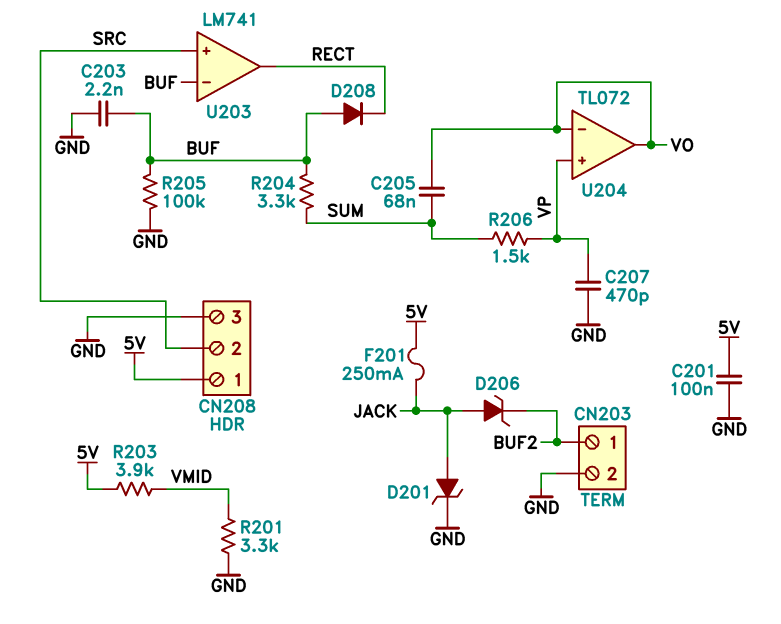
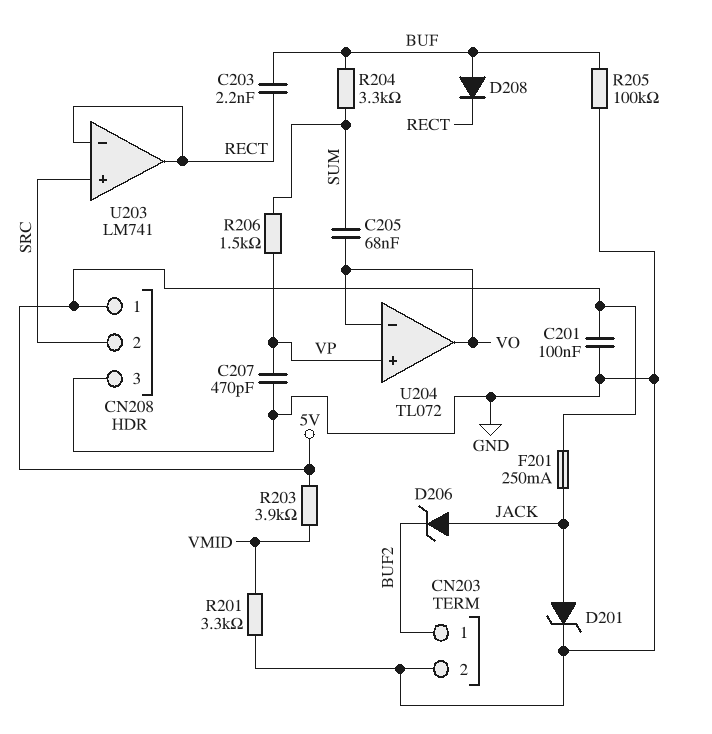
C203: 2.2nF (BUF, GND) -> 2.2nF (BUF, RECT)
U203 pin in-: BUF -> RECT

